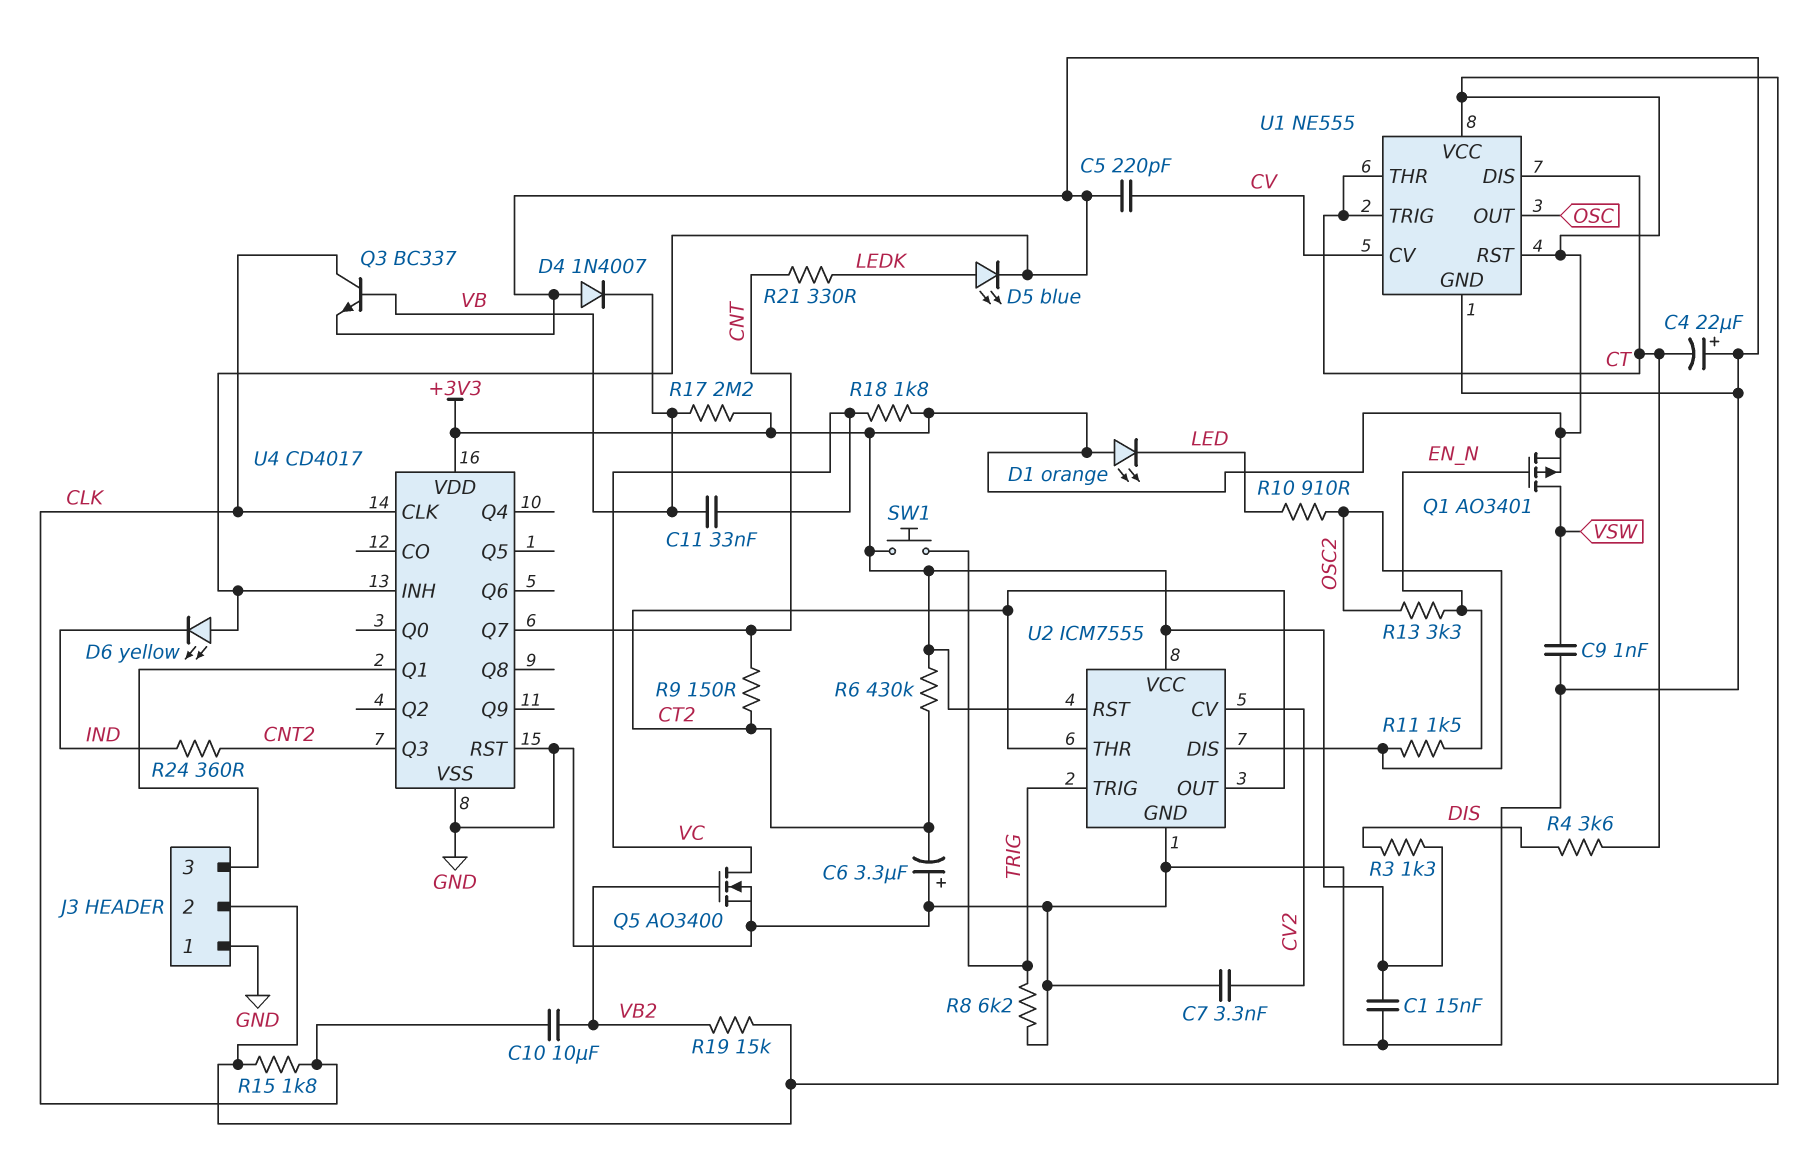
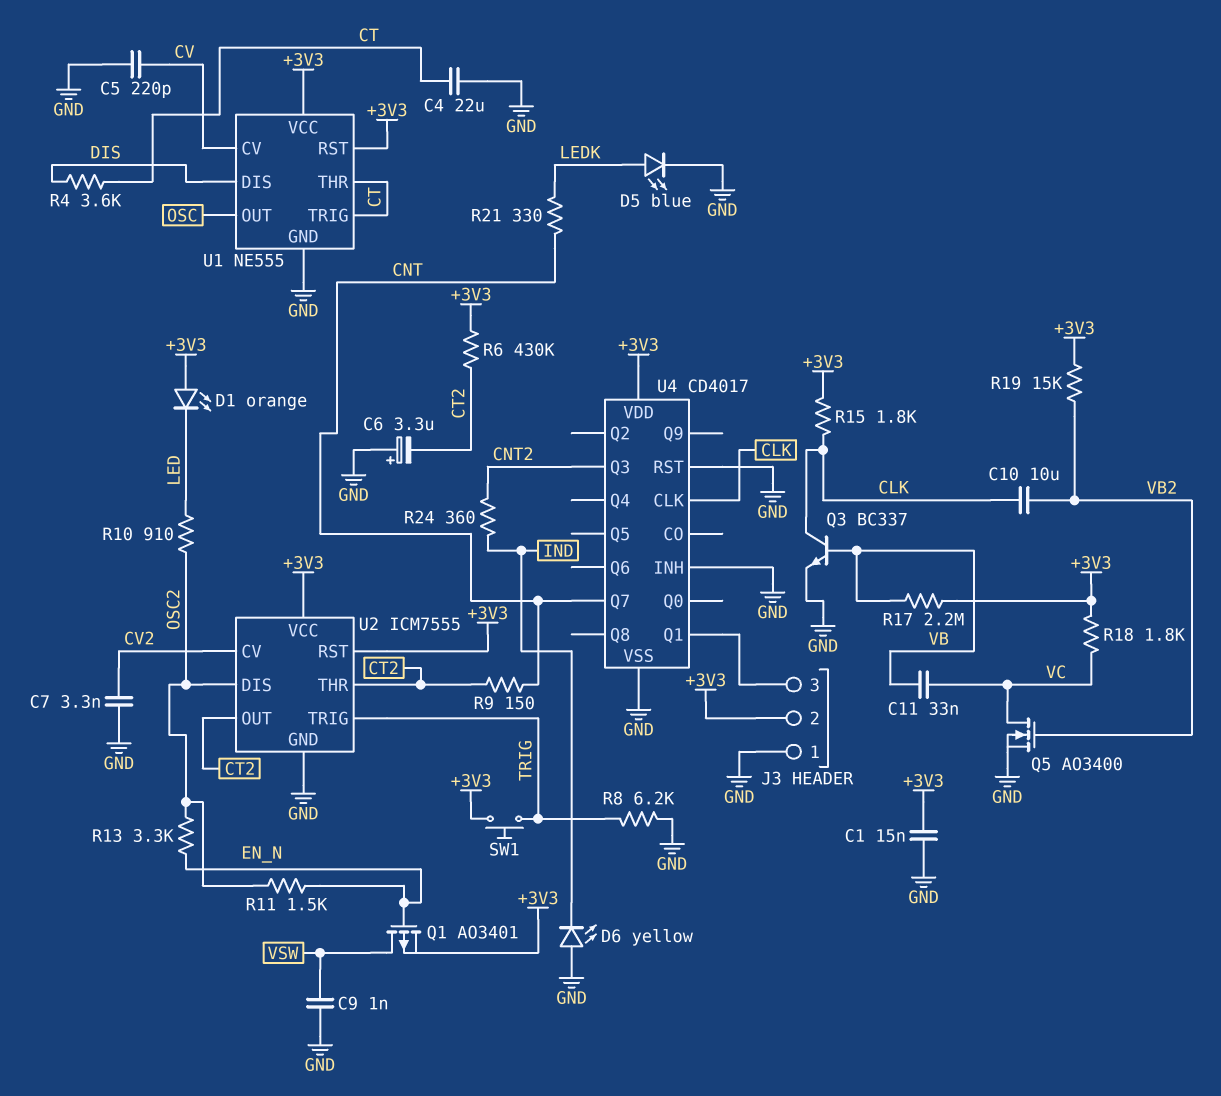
C4: 22uF (plus GND, minus CT) -> 22uF (CT, GND)
D4: diode 1N4007 (A GND, K VB) -> none
R3: 1.3k (+3V3, DIS) -> none
U1 pin DIS: CT -> DIS

